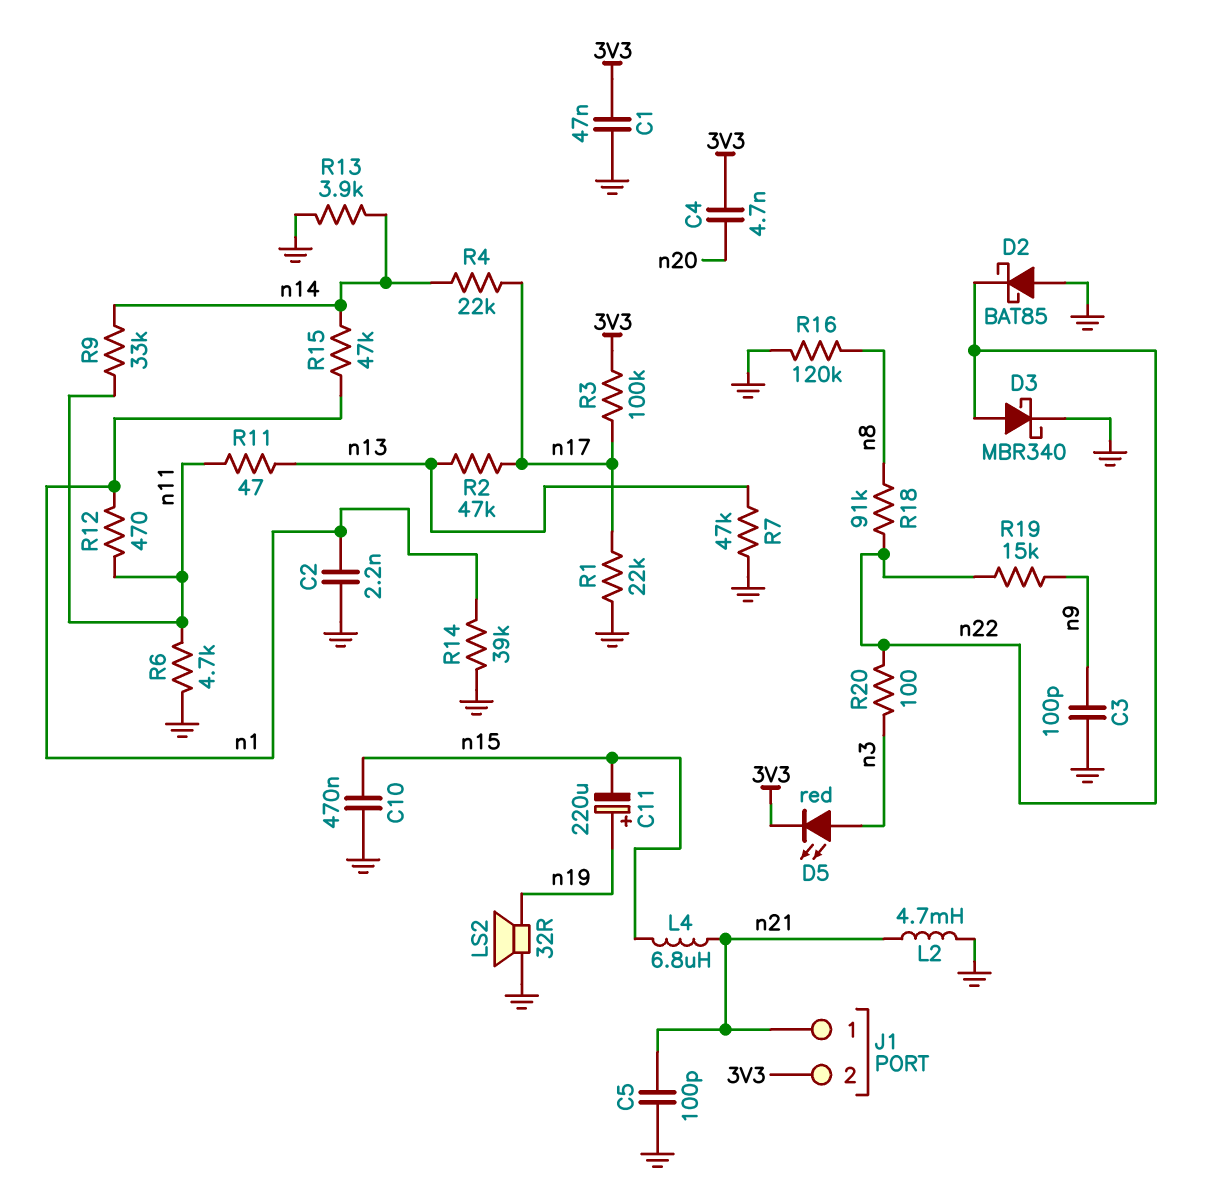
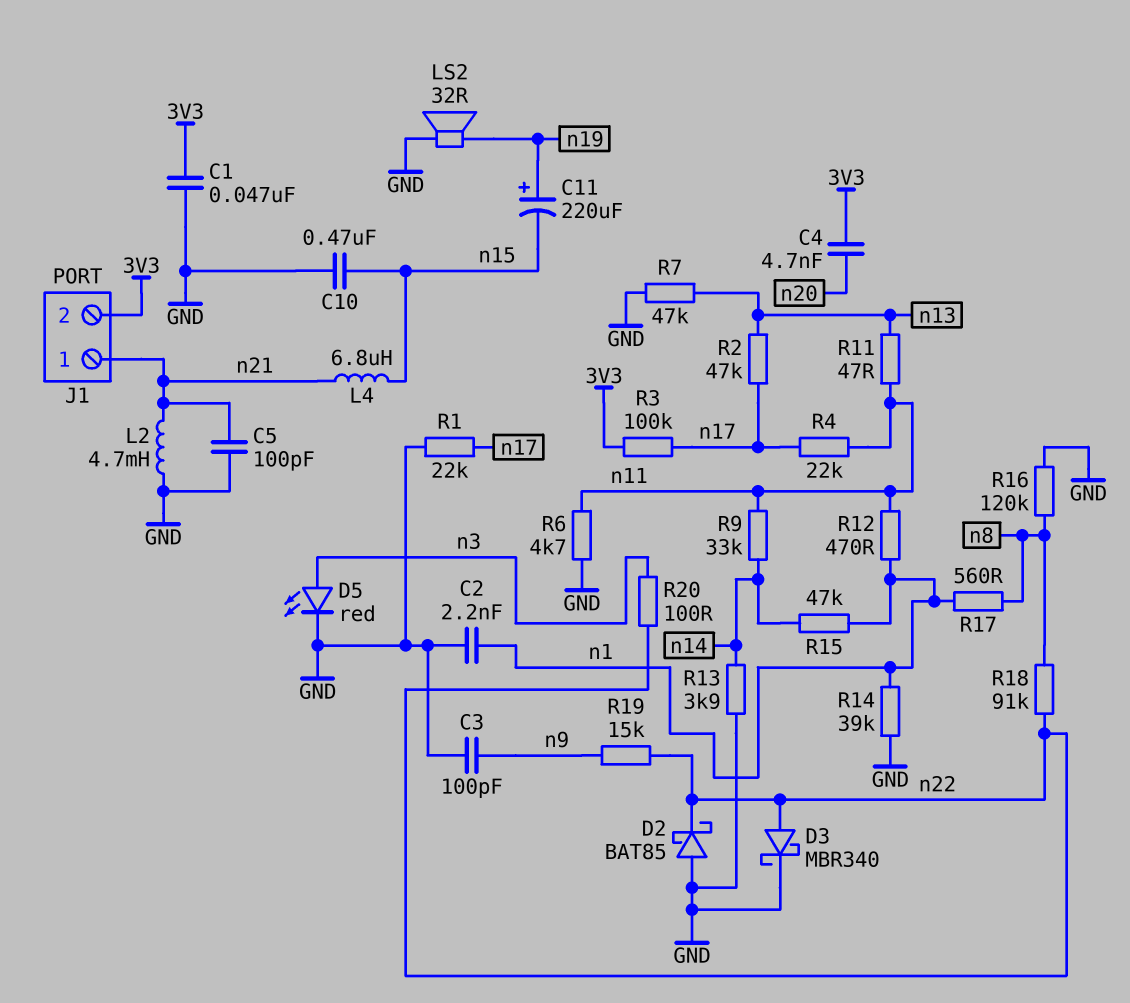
D5: LED red (A n3, K 3V3) -> LED red (A n3, K GND)
R4: 22k (n14, n17) -> 22k (n11, n17)
R17: none -> 560 (n1, n8)

